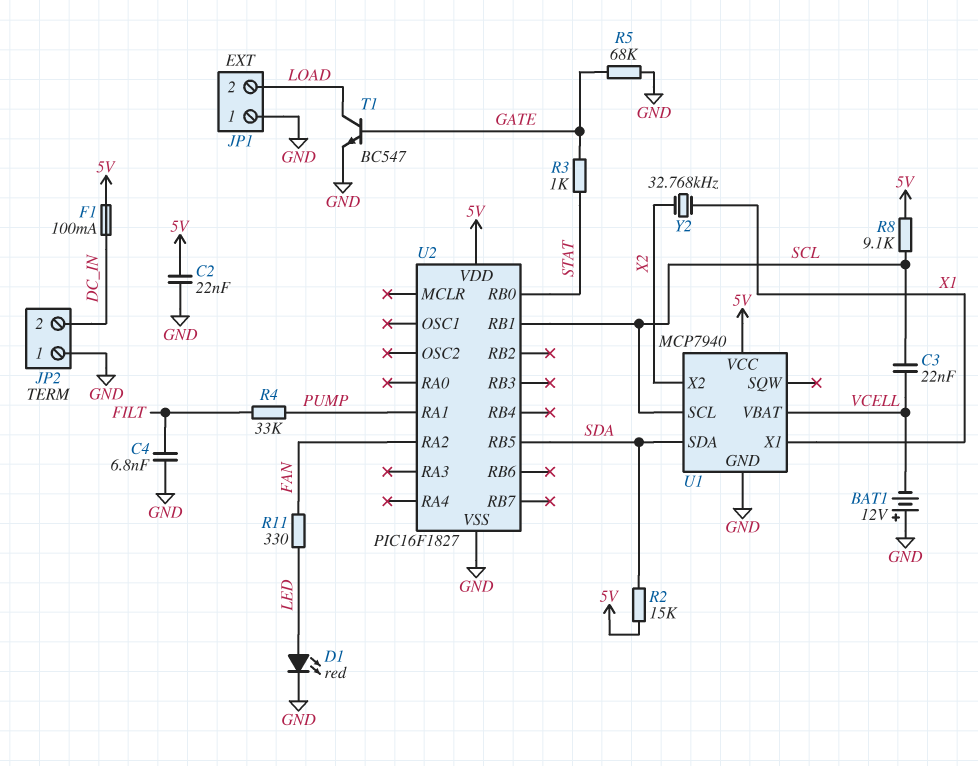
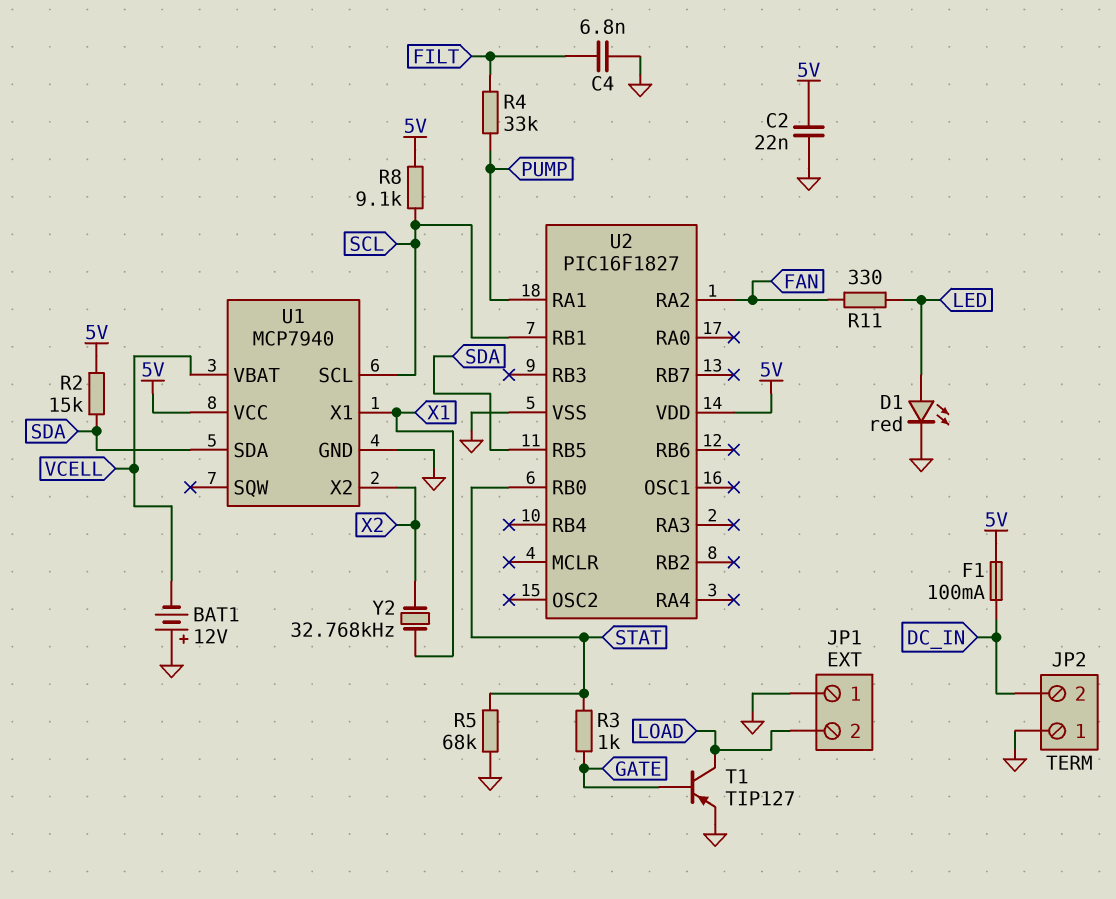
C3: 22nF (SCL, VCELL) -> none
R5: 68k (GATE, GND) -> 68k (GND, STAT)
T1: NPN BC547 (B GATE, C LOAD, E GND) -> PNP TIP127 (B GATE, C LOAD, E GND)

